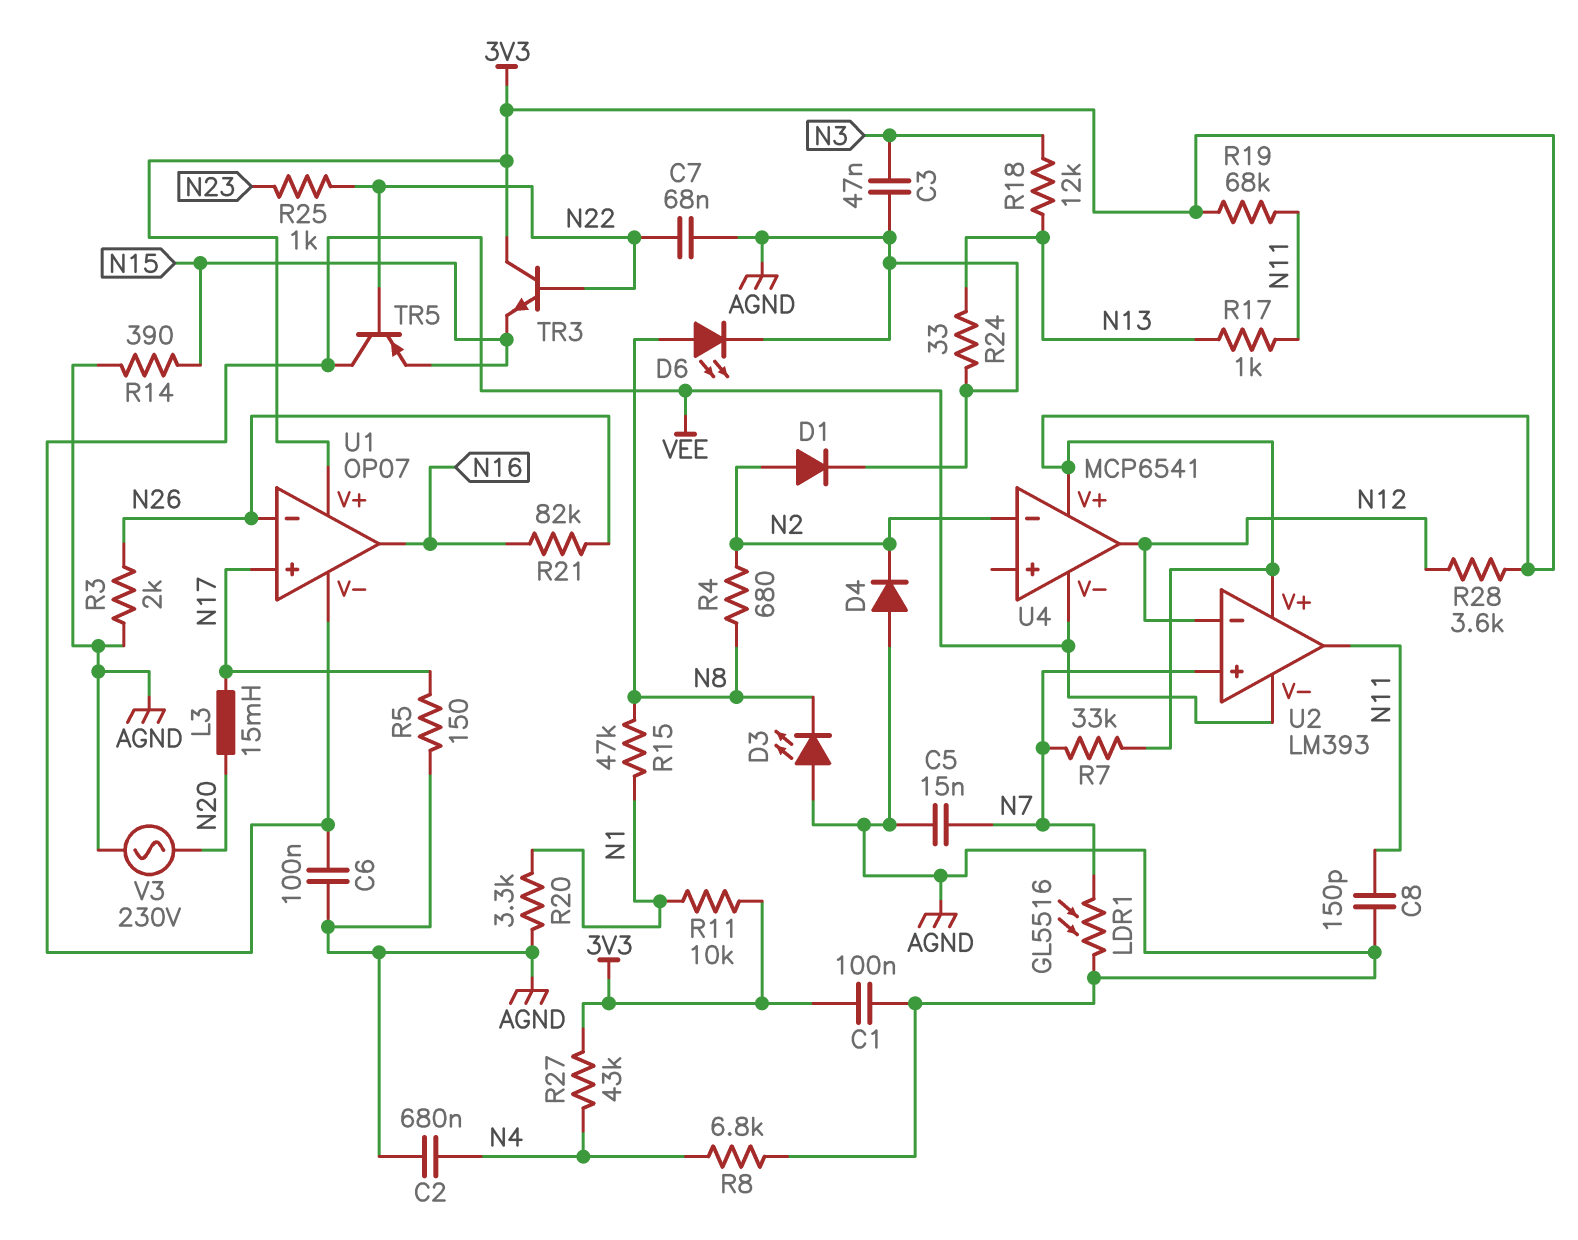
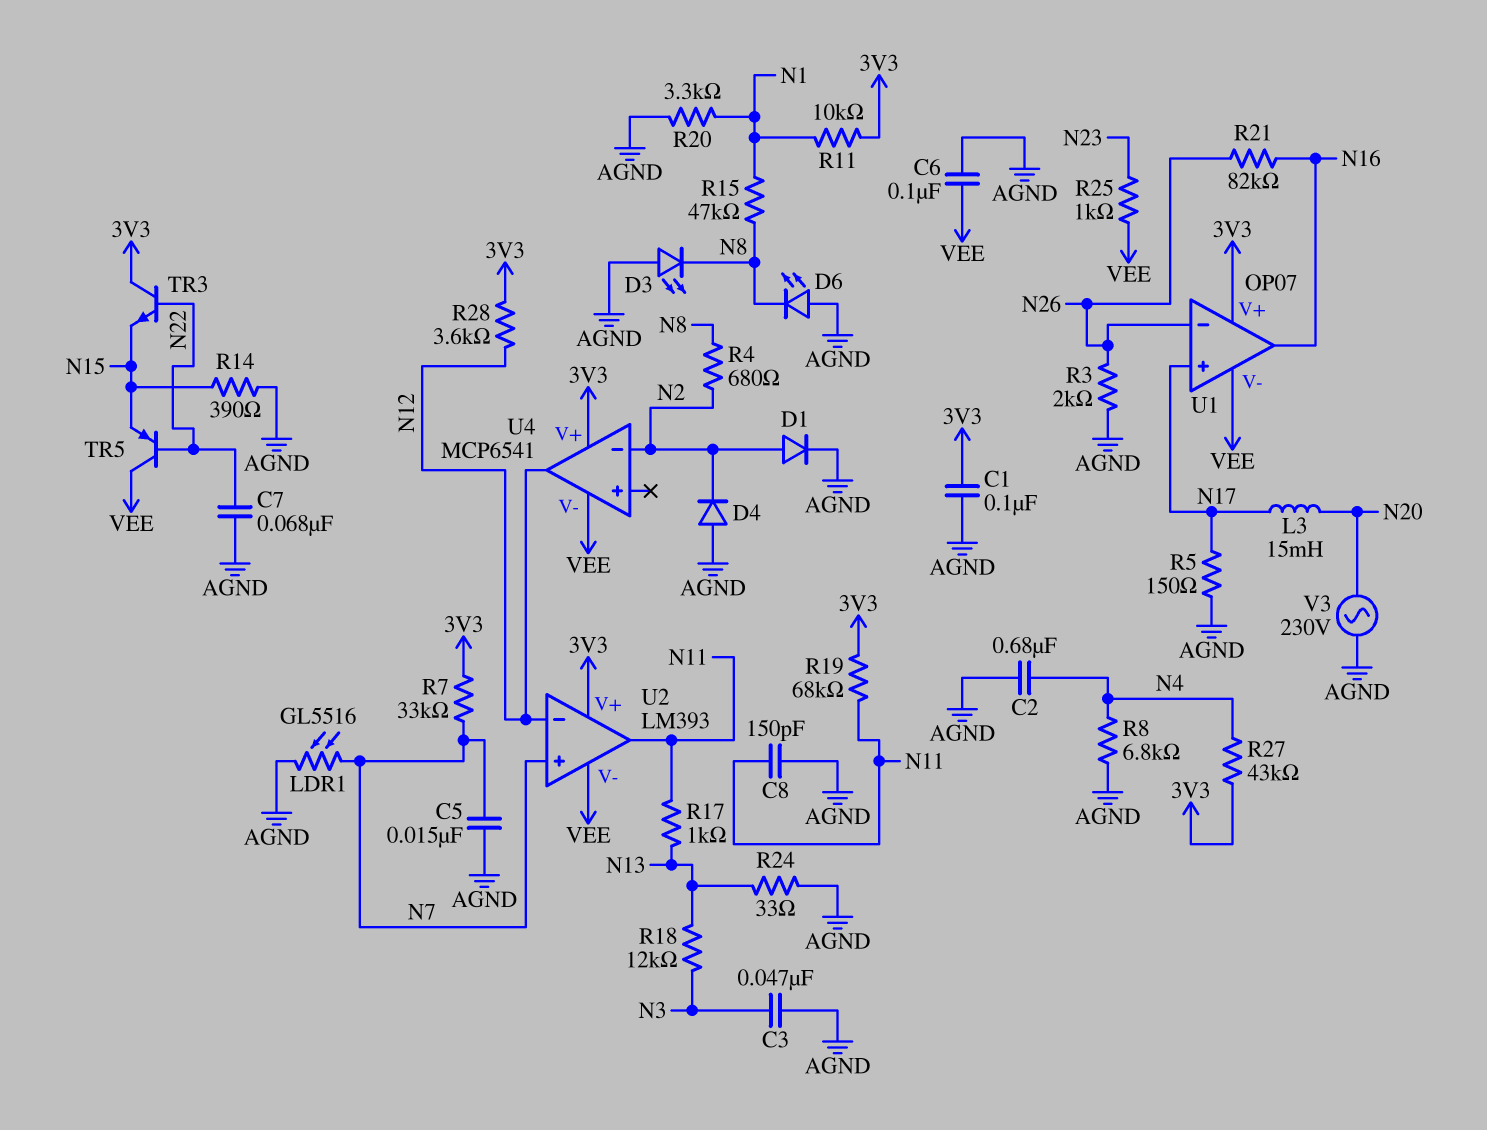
D6: LED (A N8, K AGND) -> LED (A AGND, K N8)
R25: 1k (N22, N23) -> 1k (N23, VEE)

